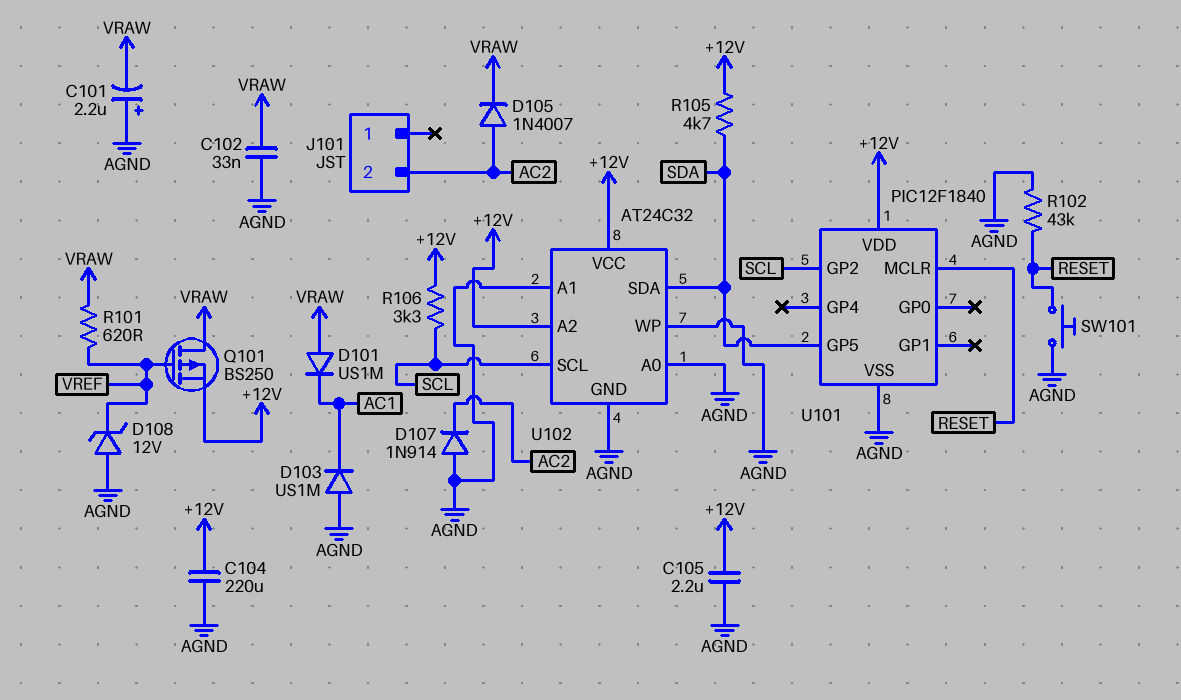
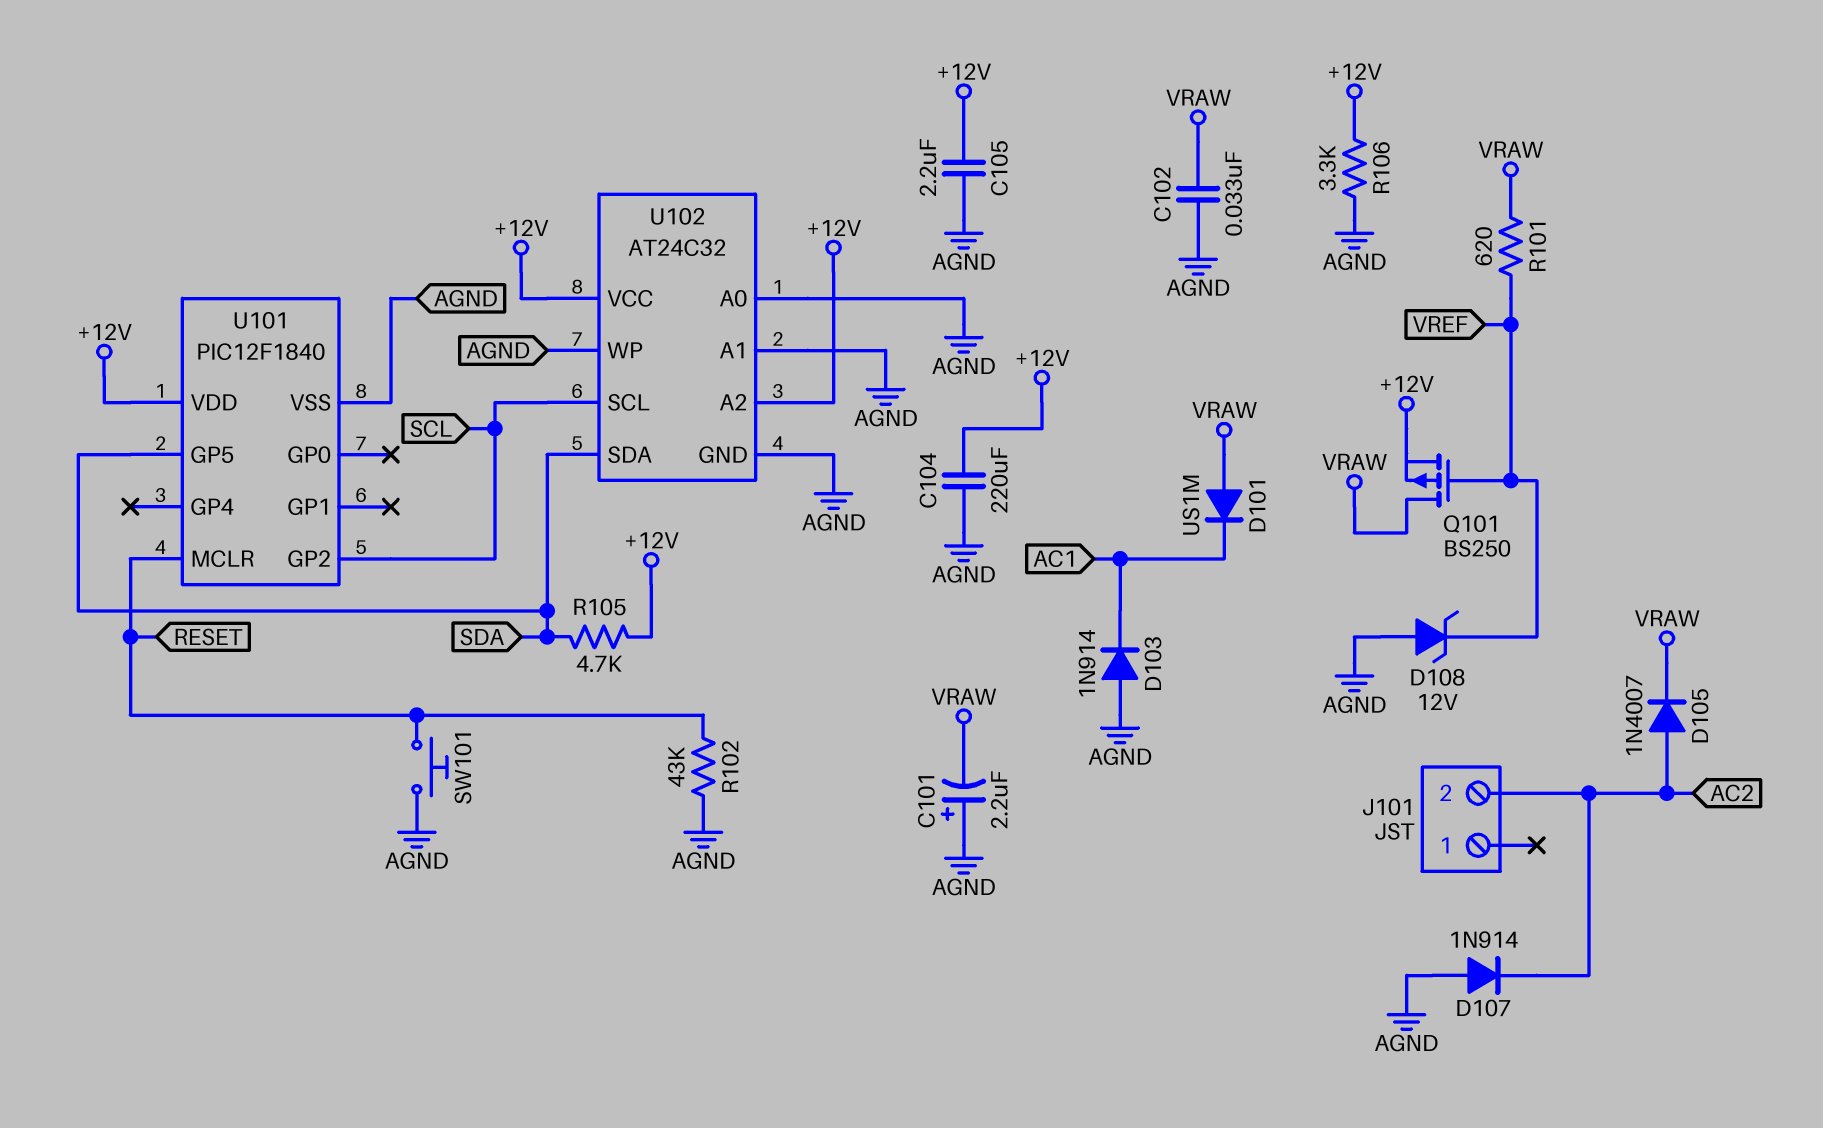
D103: diode US1M (A AGND, K AC1) -> diode 1N914 (A AGND, K AC1)
R106: 3.3k (+12V, SCL) -> 3.3k (+12V, AGND)

